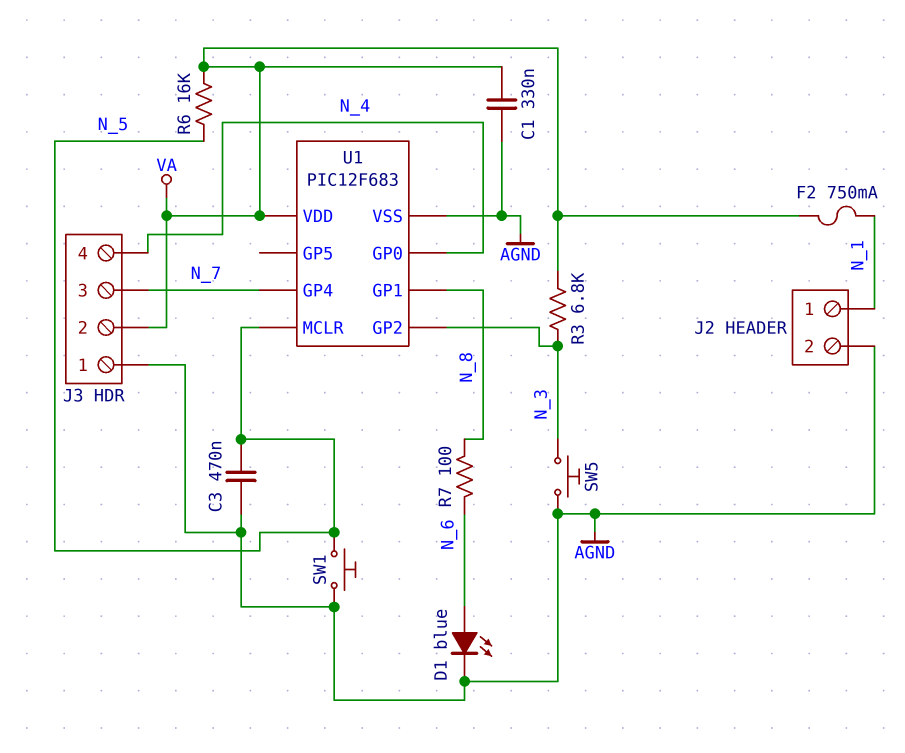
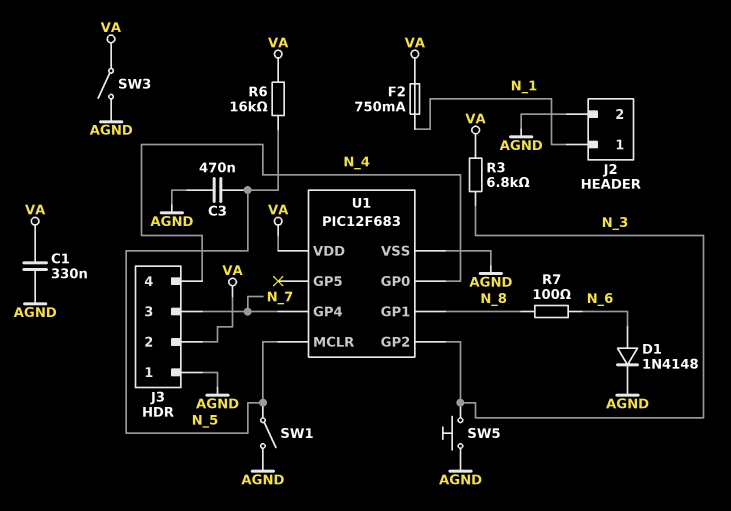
D1: LED blue (A N_6, K AGND) -> diode 1N4148 (A N_6, K AGND)
SW1: button (AGND, N_5) -> switch (AGND, N_5)
SW3: none -> switch (AGND, VA)

